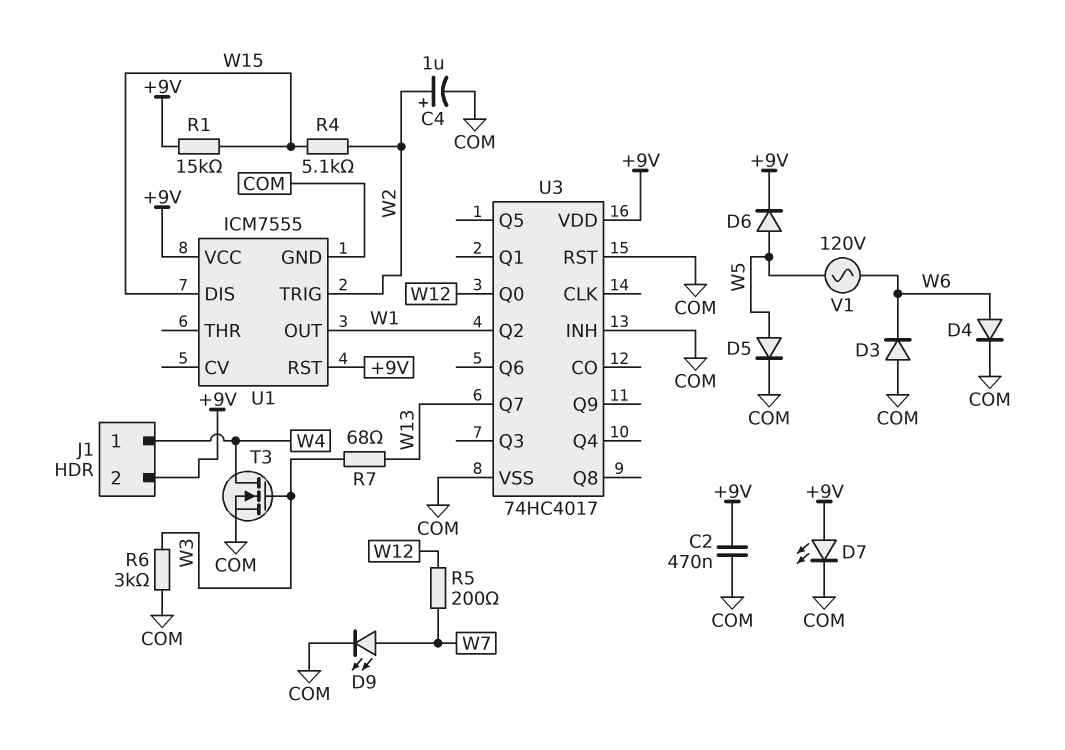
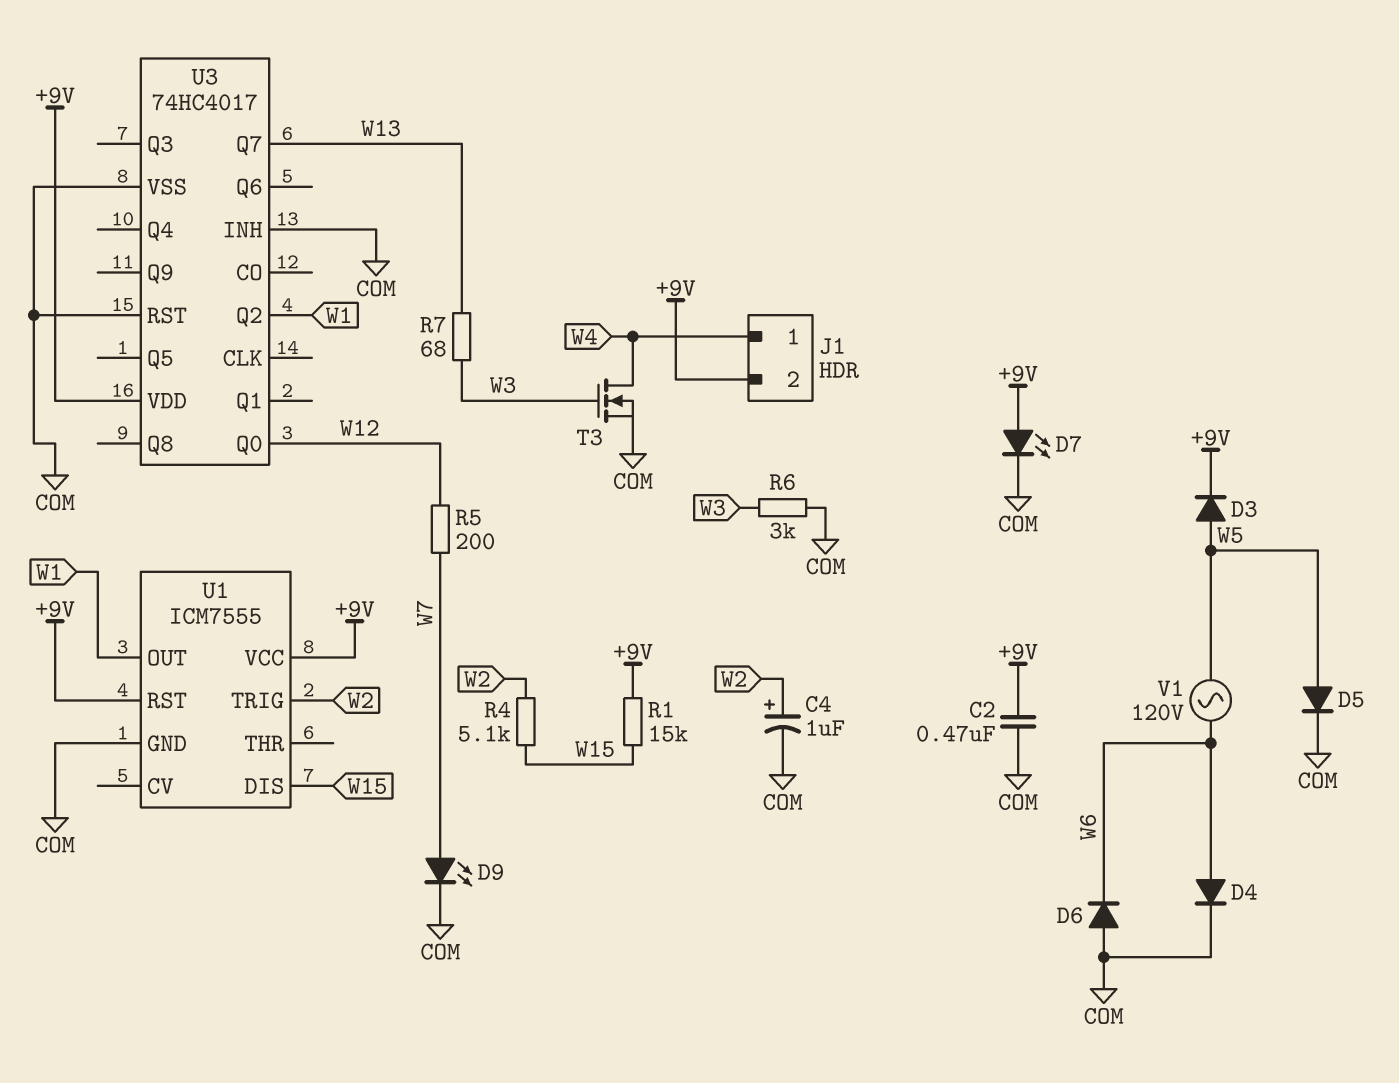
D3: diode (A COM, K W6) -> diode (A W5, K +9V)
D6: diode (A W5, K +9V) -> diode (A COM, K W6)

